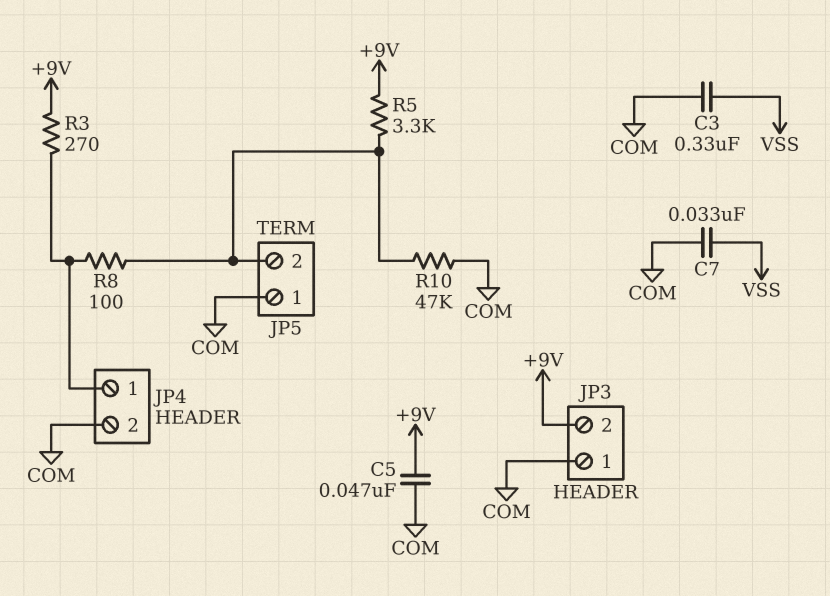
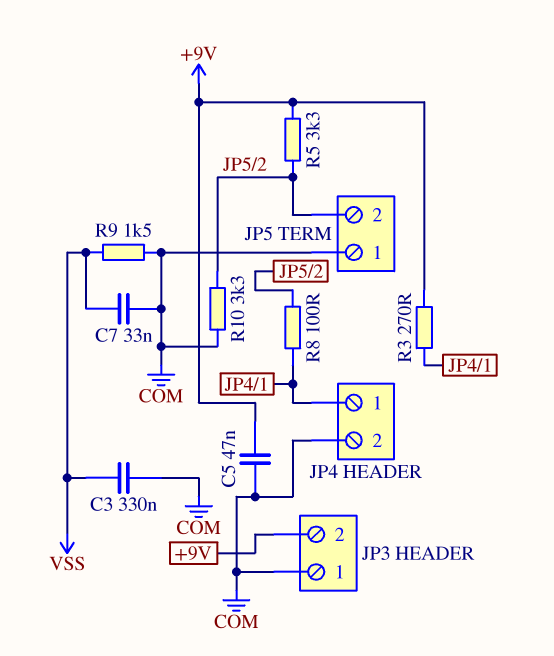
R9: none -> 1.5k (COM, VSS)
R10: 47k (COM, JP5/2) -> 3.3k (COM, JP5/2)

